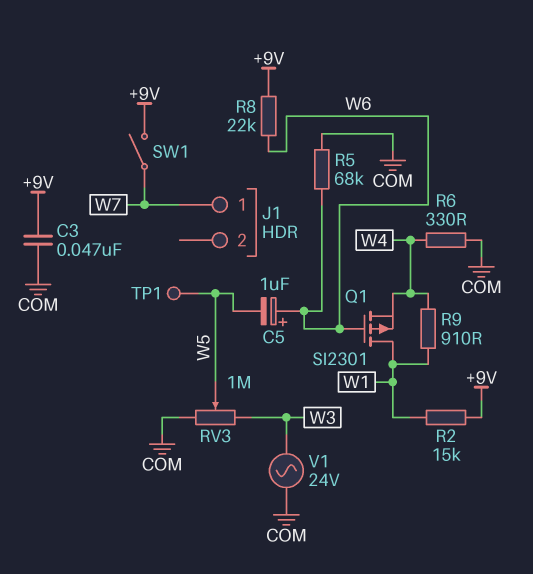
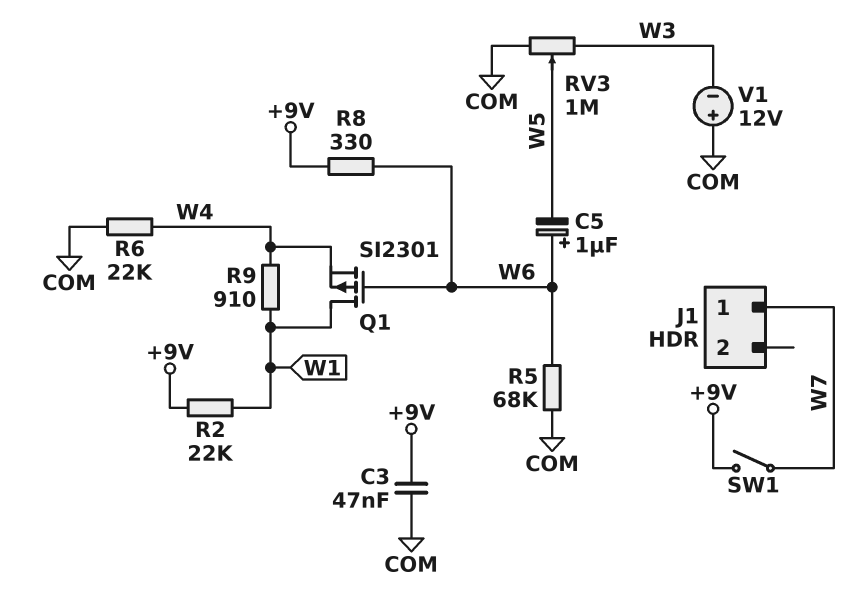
R2: 15k (+9V, W1) -> 22k (+9V, W1)
R6: 330 (COM, W4) -> 22k (COM, W4)
R8: 22k (+9V, W6) -> 330 (+9V, W6)
TP1: test point (W5) -> none
V1: AC 24V (COM, W3) -> 12V (plus COM, minus W3)

